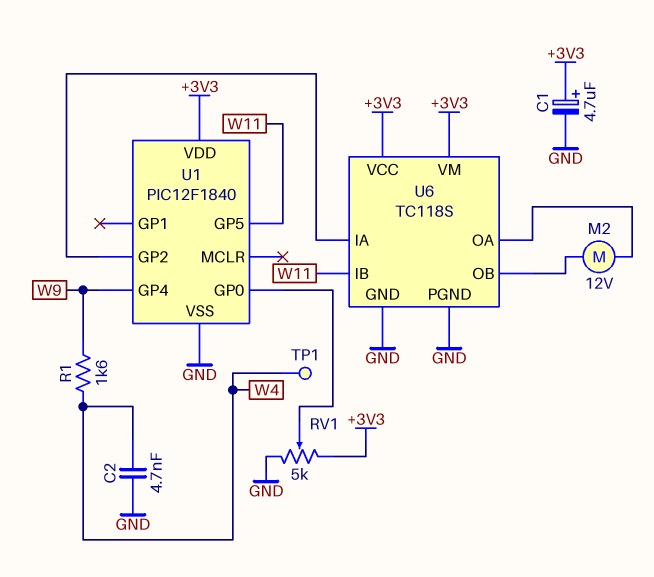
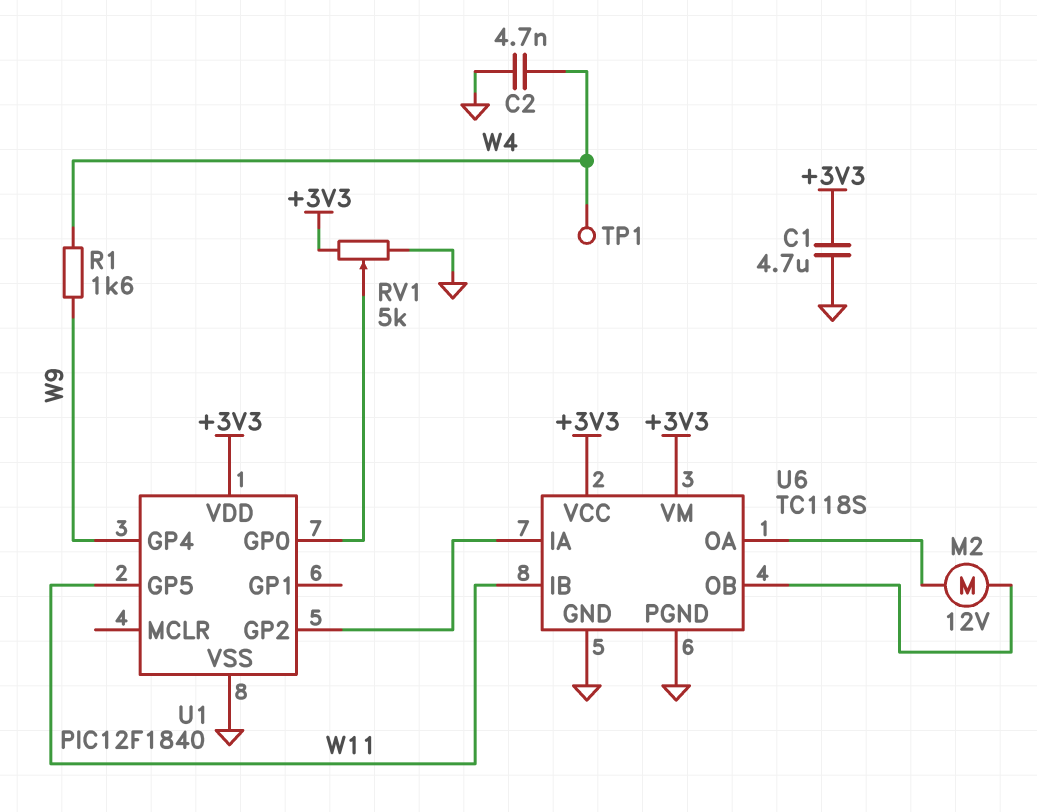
C1: 4.7uF (plus +3V3, minus GND) -> 4.7uF (+3V3, GND)

